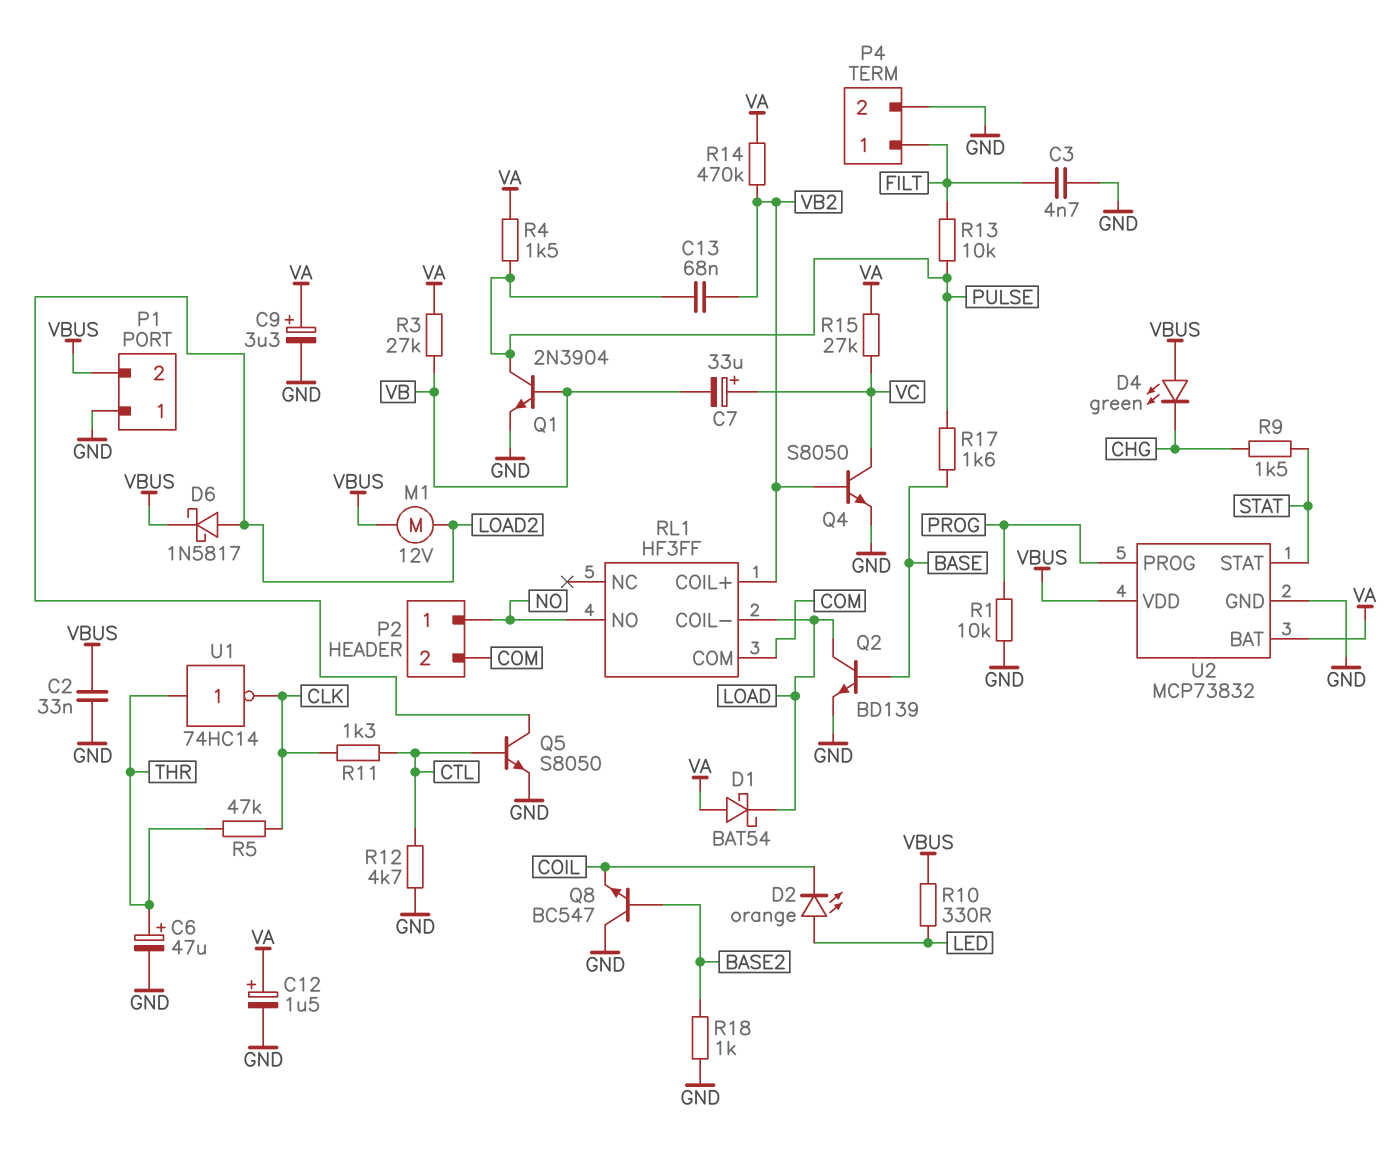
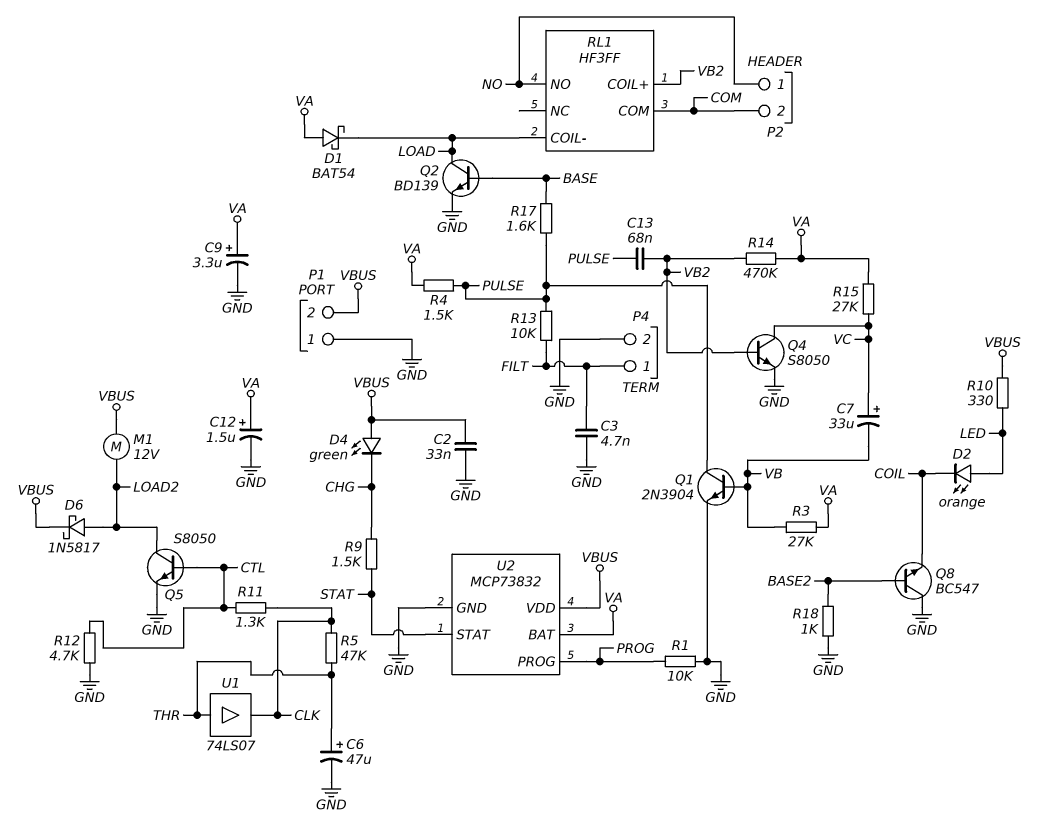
U1: NOT 74HC14 (in THR, out CLK) -> buffer 74LS07 (in THR, out CLK)

